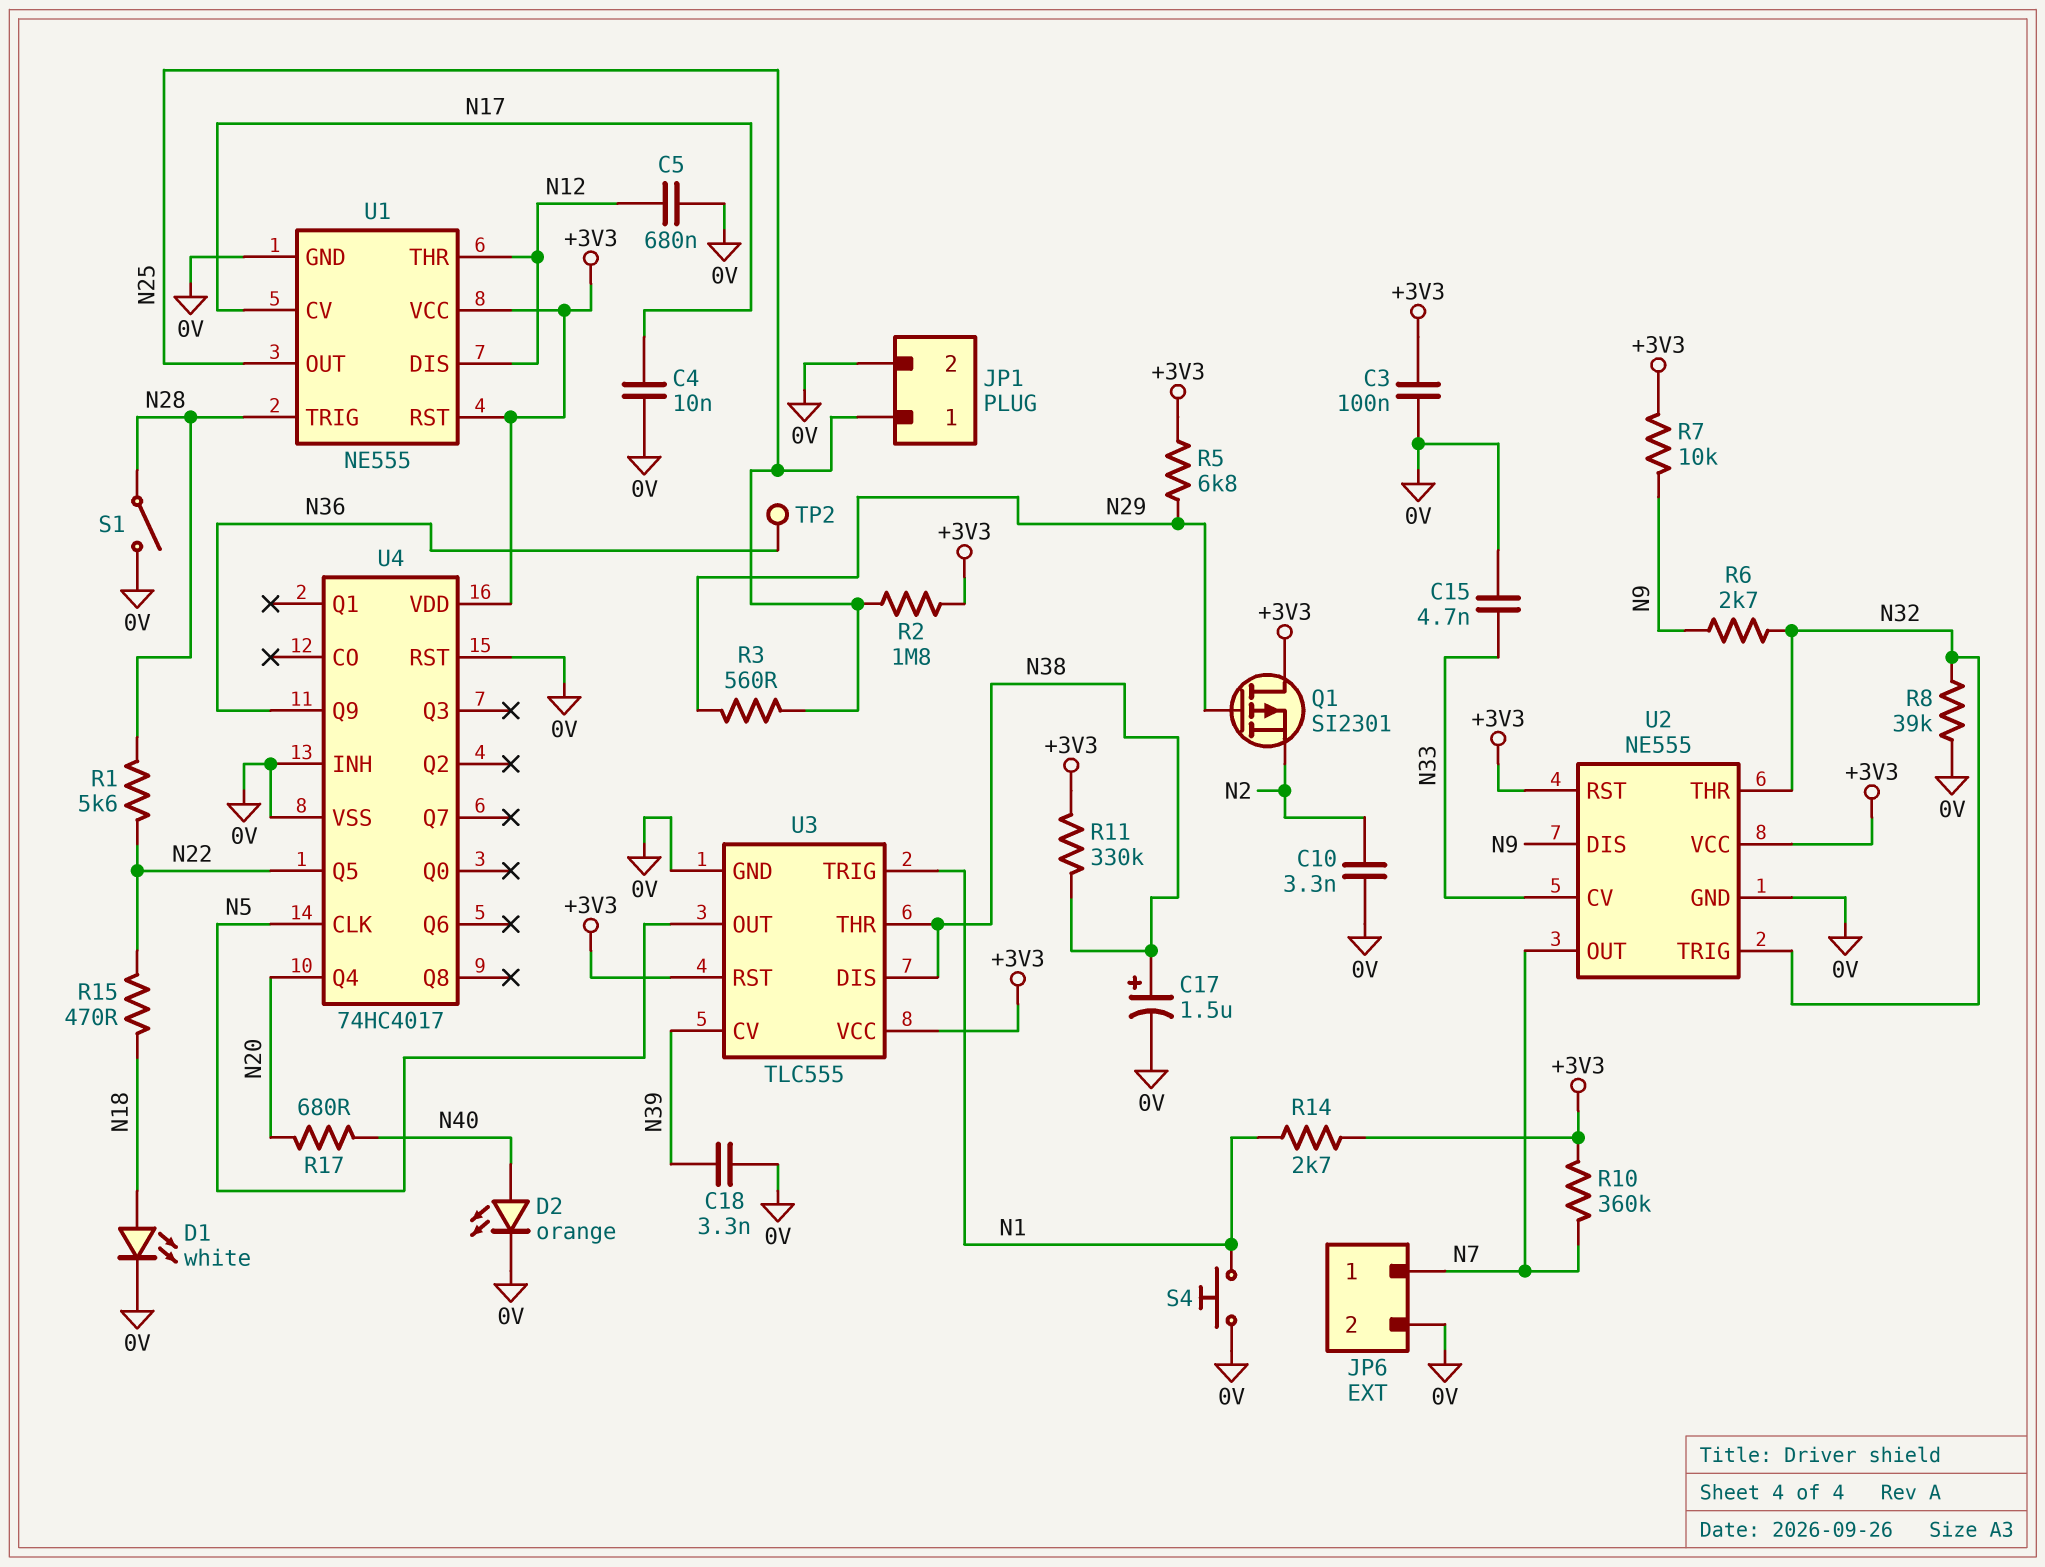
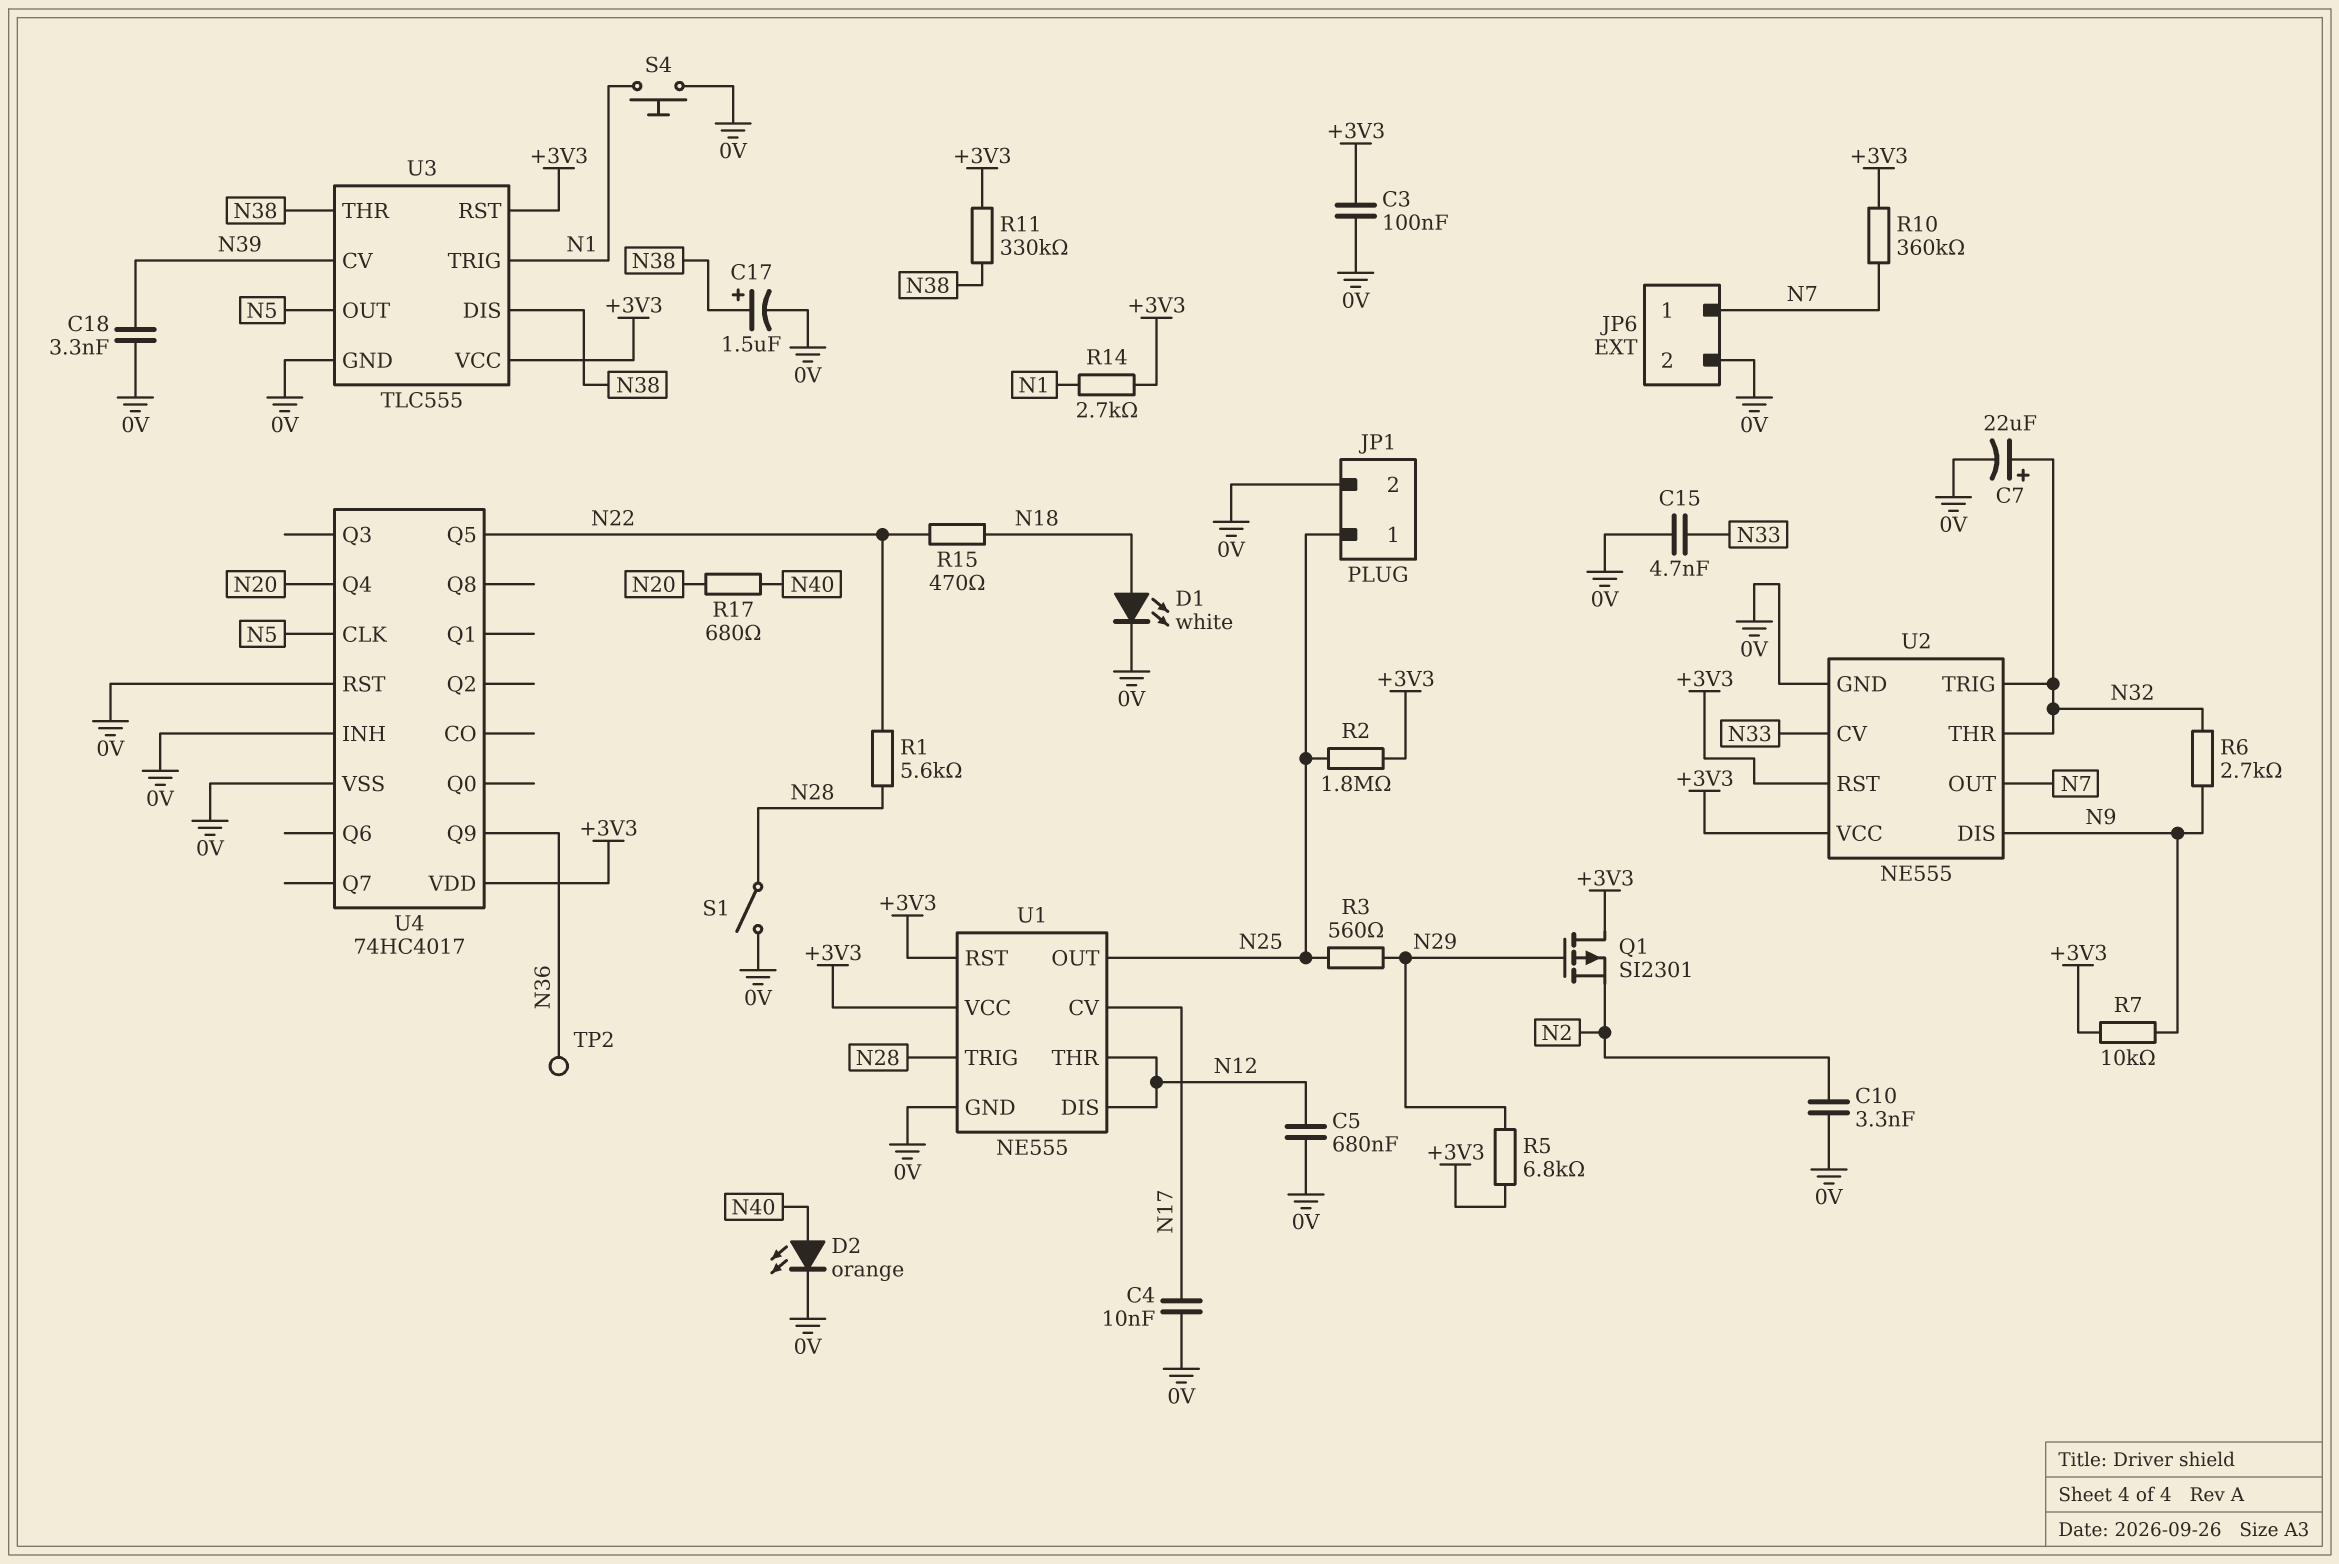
C7: none -> 22uF (plus N32, minus 0V)
R8: 39k (0V, N32) -> none

